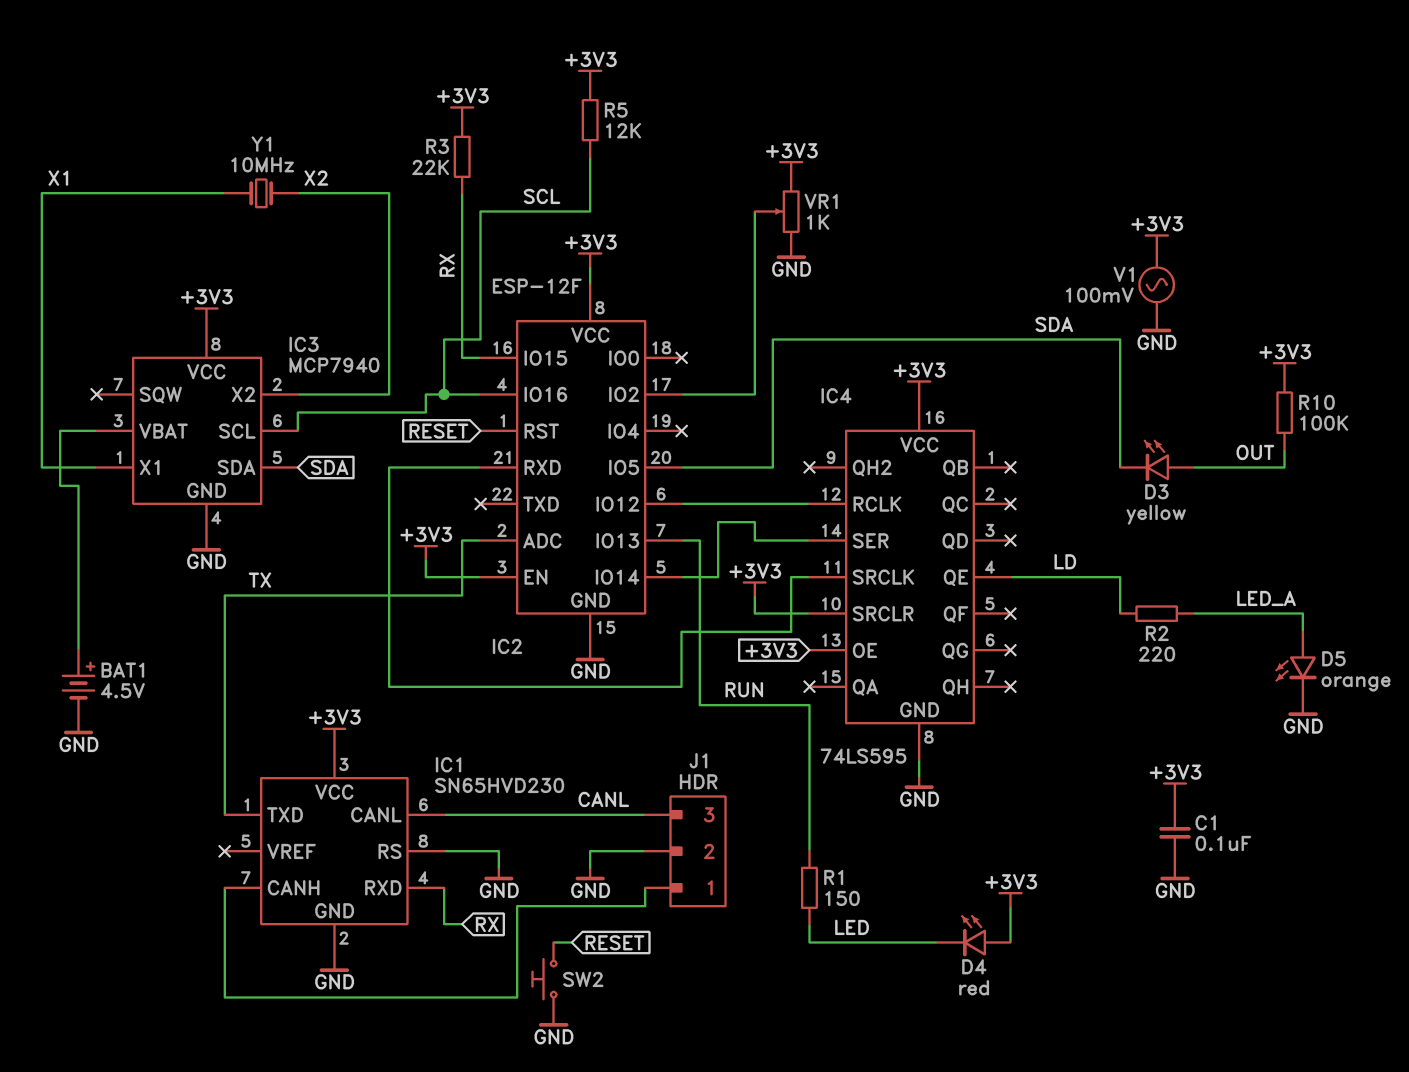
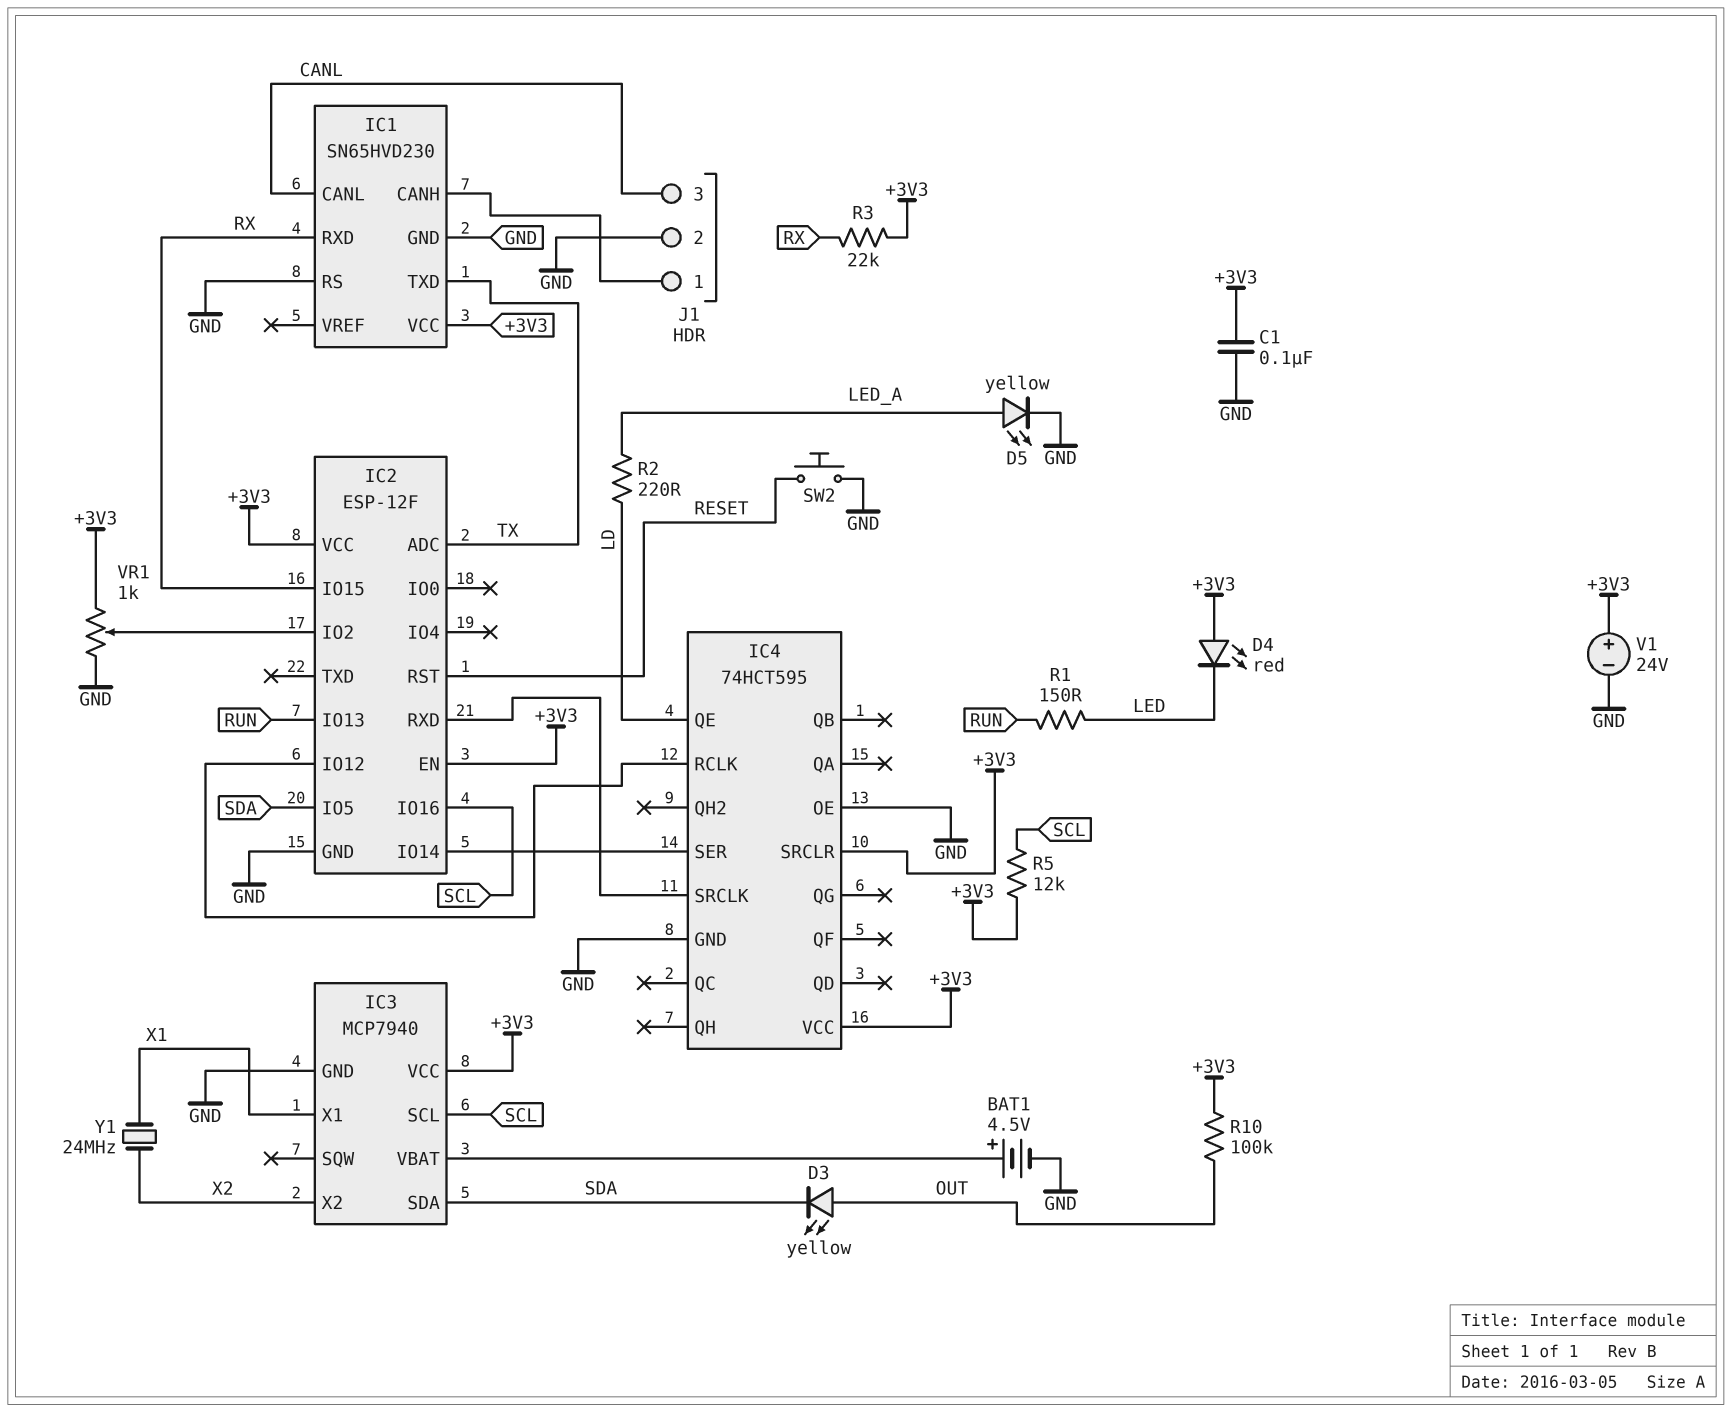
D5: LED orange (A LED_A, K GND) -> LED yellow (A LED_A, K GND)
IC4: 74LS595 -> 74HCT595
IC4 pin OE: +3V3 -> GND
V1: AC 100mV (+3V3, GND) -> 24V (plus +3V3, minus GND)
Y1: 10MHz (X1, X2) -> 24MHz (X1, X2)

